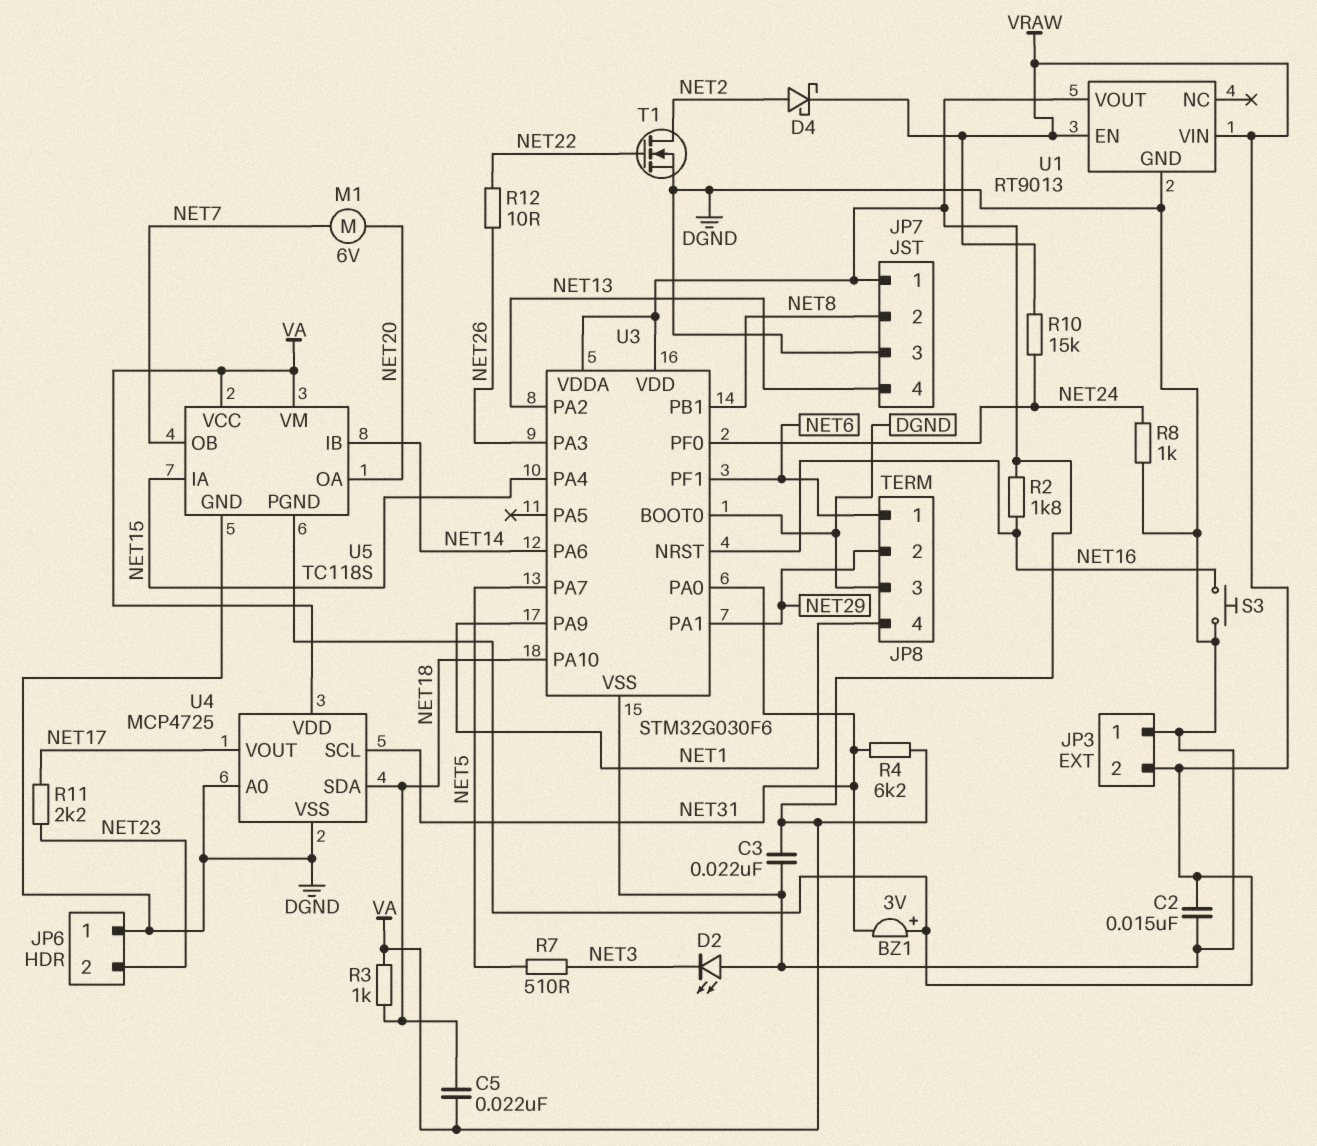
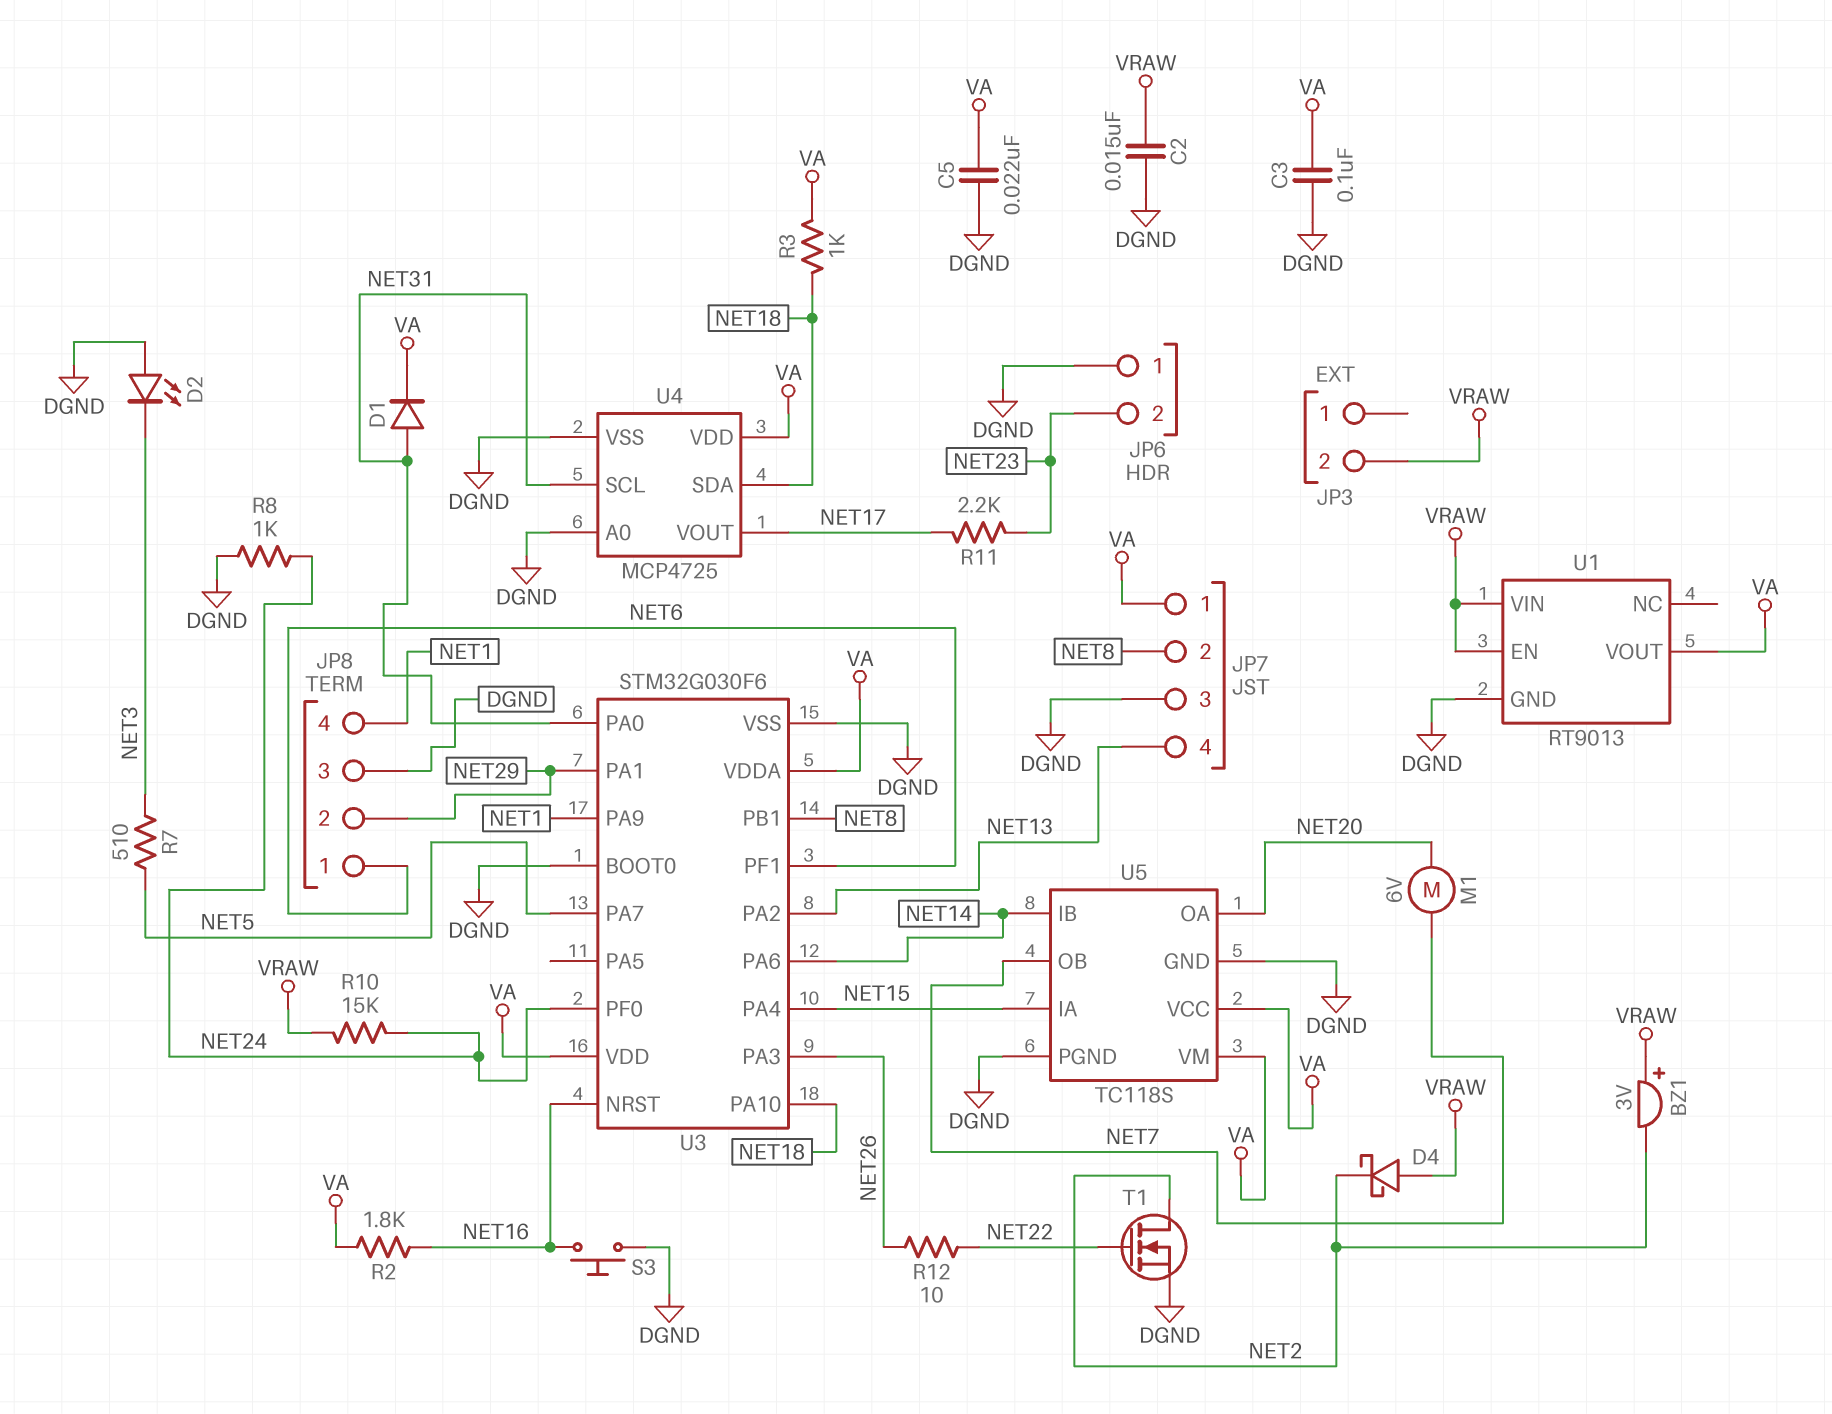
BZ1: buzzer 3V (plus VRAW, minus NET31) -> buzzer 3V (plus VRAW, minus NET2)
C3: 22nF (DGND, VA) -> 100nF (DGND, VA)
C5: 22nF (NET18, VA) -> 22nF (DGND, VA)
D1: none -> diode (A NET31, K VA)
D4: schottky (A NET2, K VRAW) -> schottky (A VRAW, K NET2)
JP3 pin 1: DGND -> none
R4: 6.2k (NET31, VA) -> none
U5 pin PGND: VRAW -> DGND

